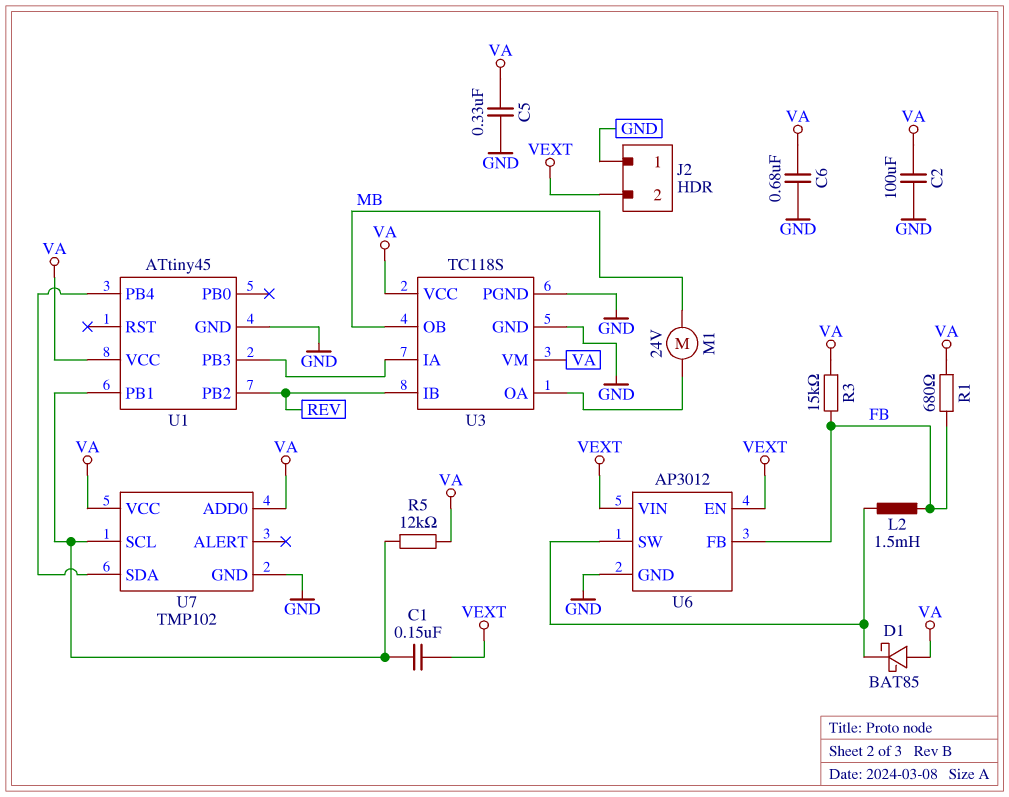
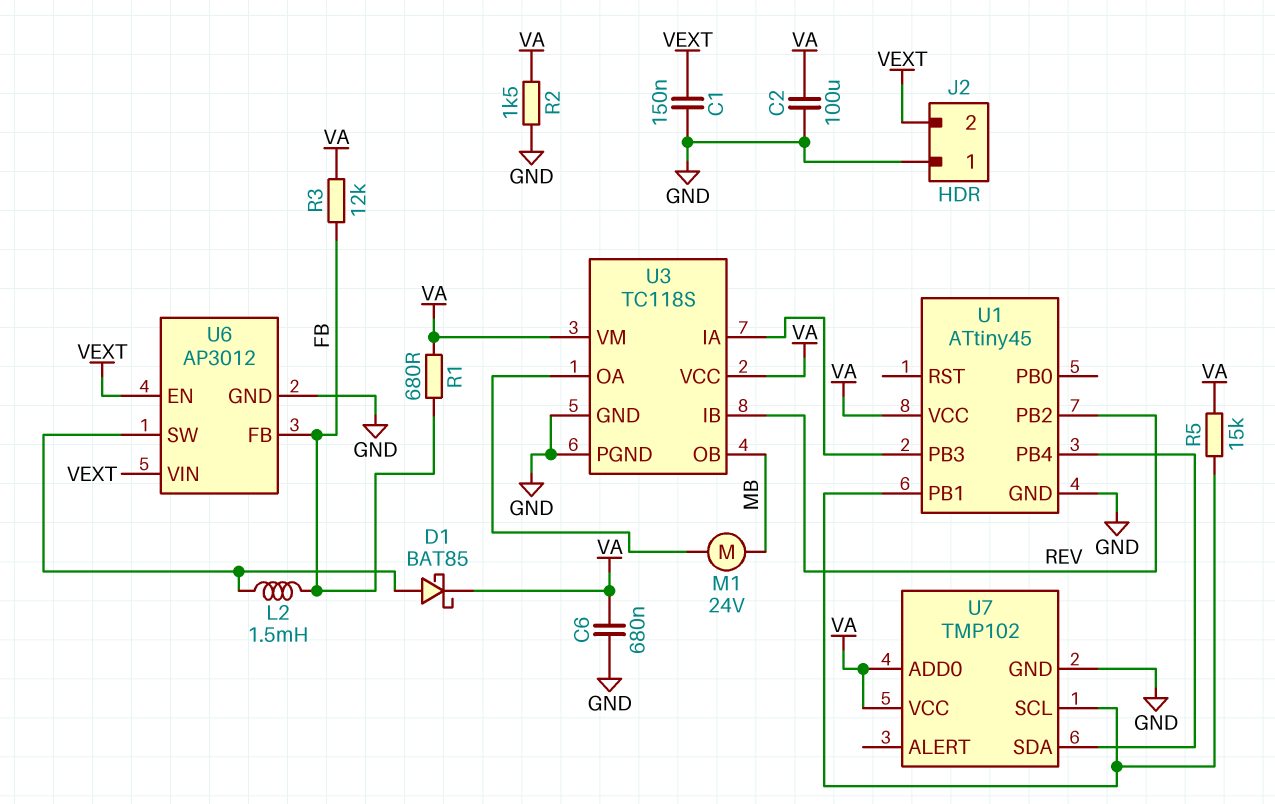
C1: 150nF (U1/PB1, VEXT) -> 150nF (GND, VEXT)
C5: 330nF (GND, VA) -> none
D1: schottky BAT85 (A VA, K U6/SW) -> schottky BAT85 (A U6/SW, K VA)
R2: none -> 1.5k (GND, VA)
R3: 15k (FB, VA) -> 12k (FB, VA)
R5: 12k (U1/PB1, VA) -> 15k (U1/PB1, VA)

